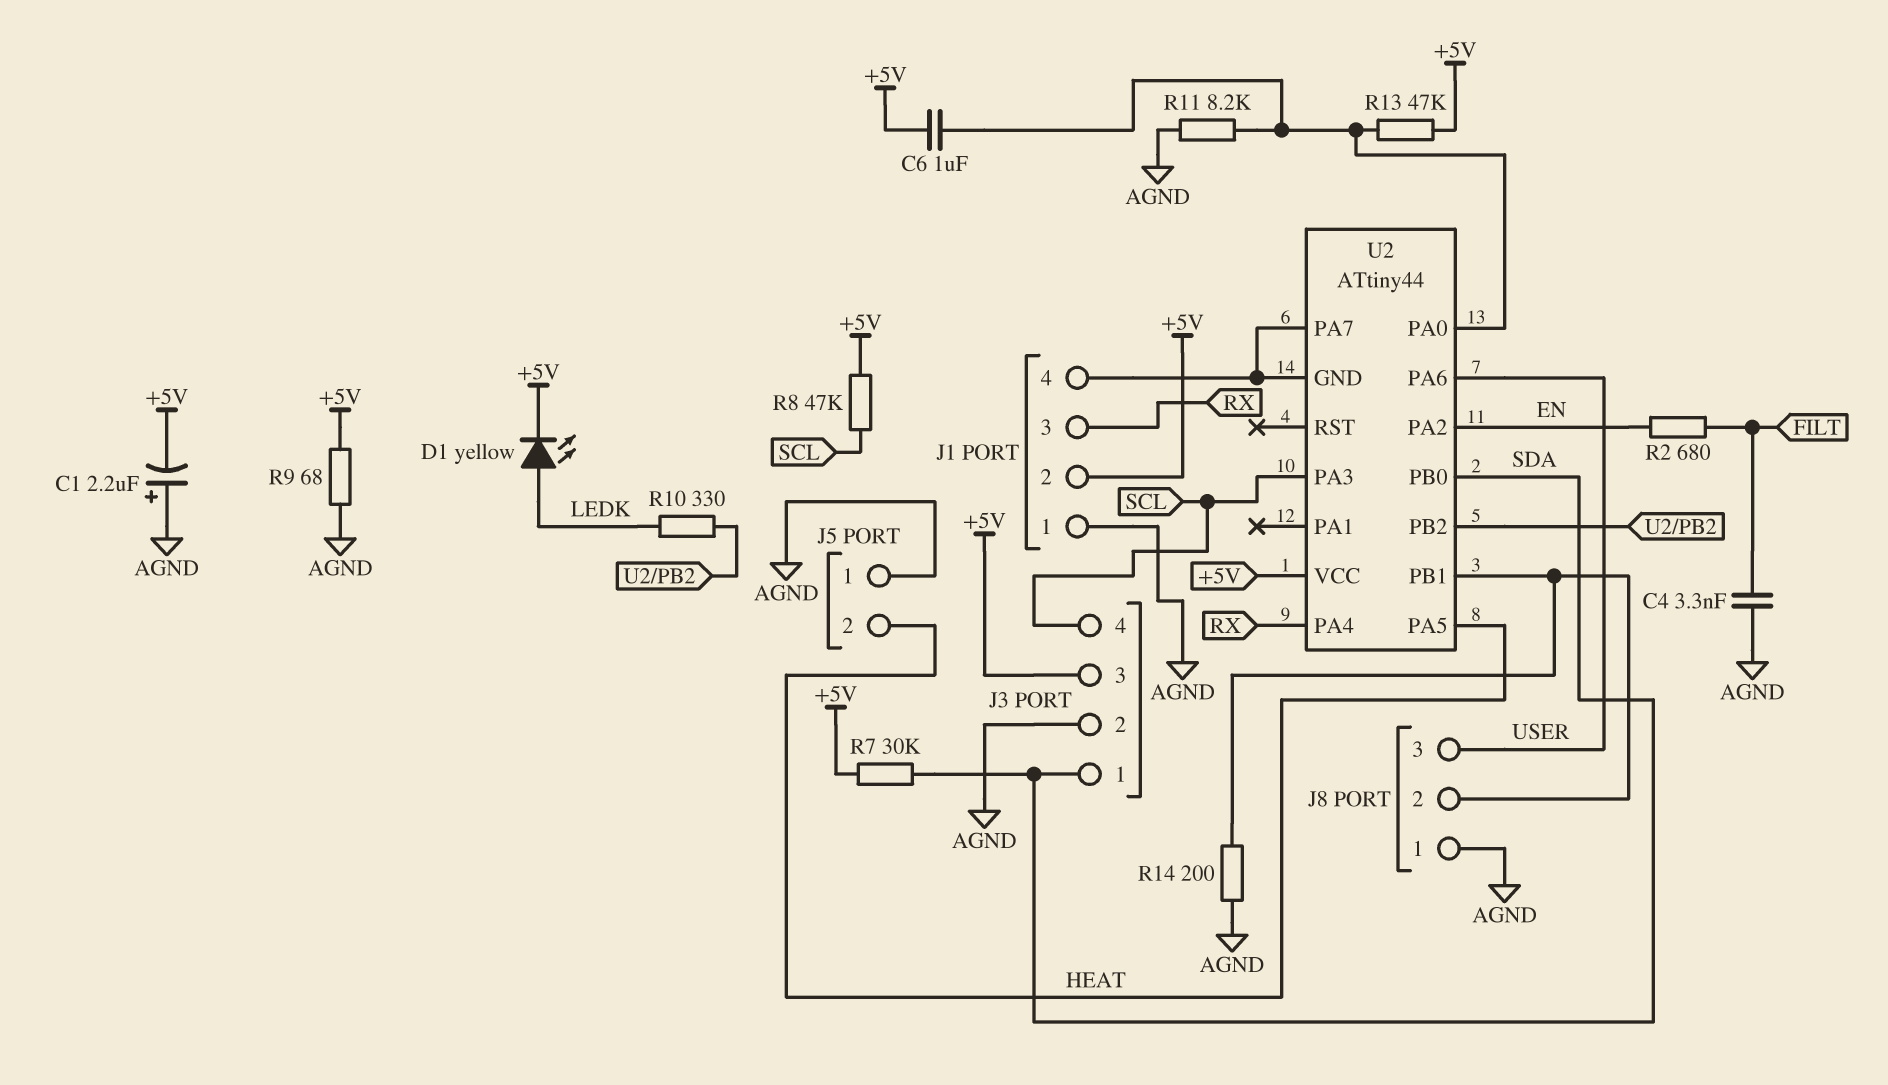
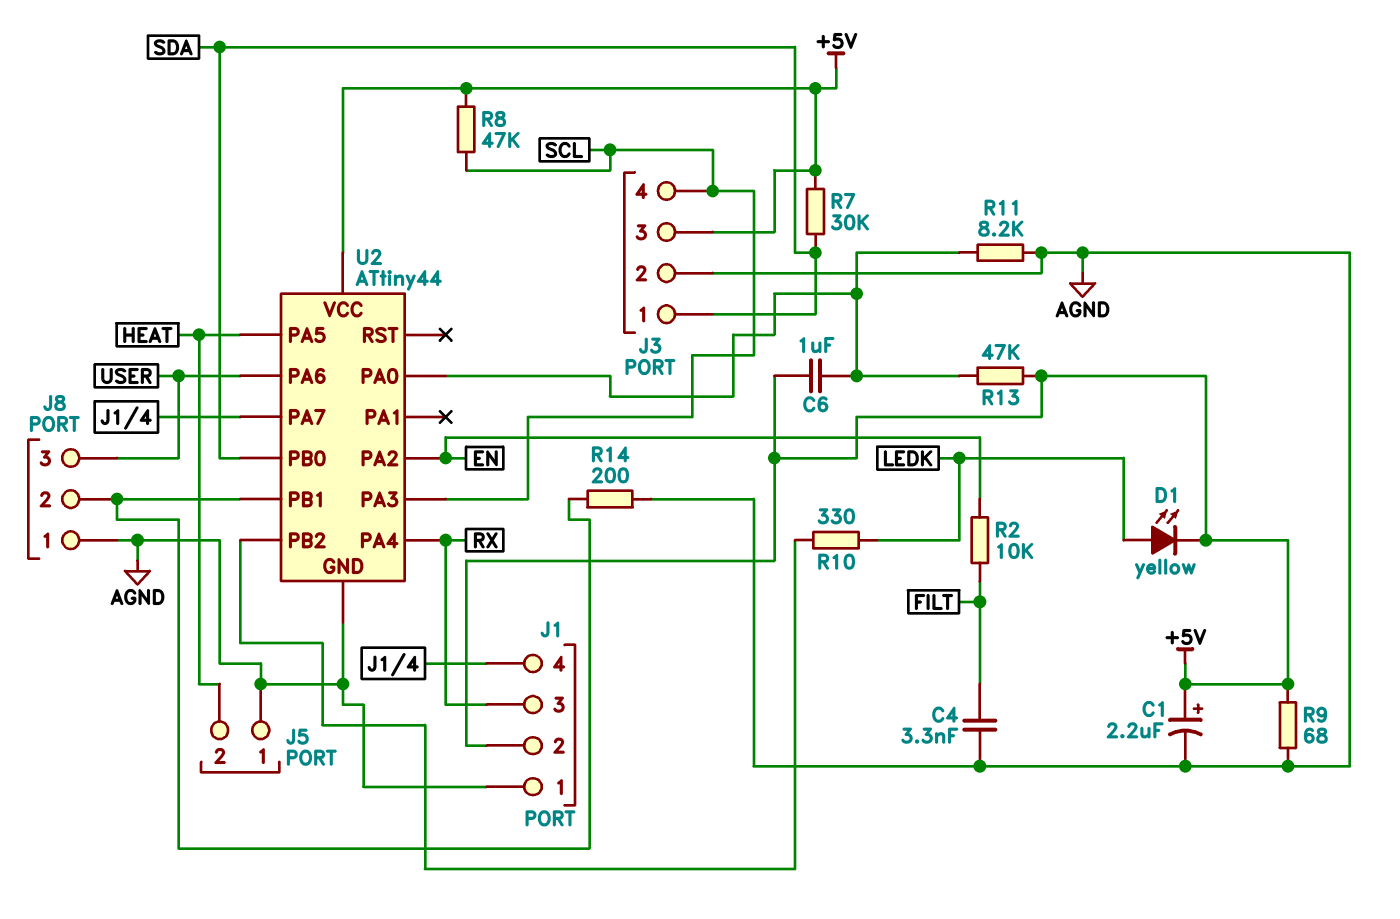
C1: 2.2uF (plus AGND, minus +5V) -> 2.2uF (plus +5V, minus AGND)
R2: 680 (EN, FILT) -> 10k (EN, FILT)
U2 pin GND: J1/4 -> AGND

